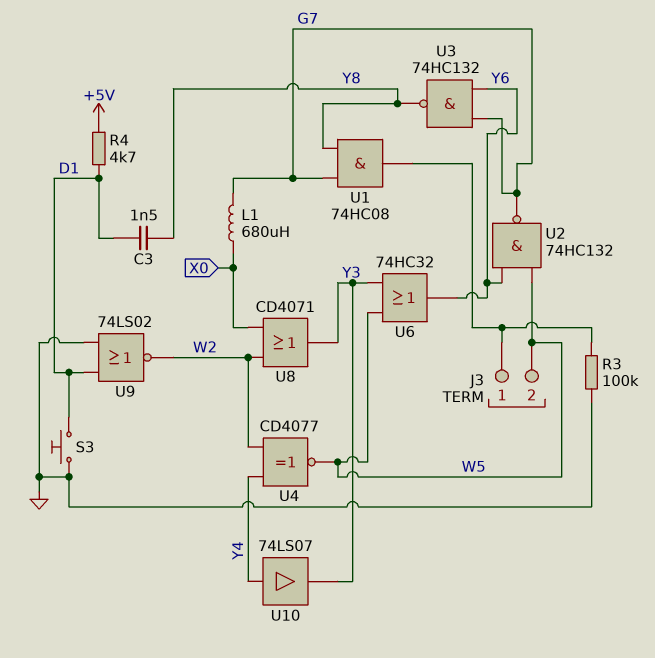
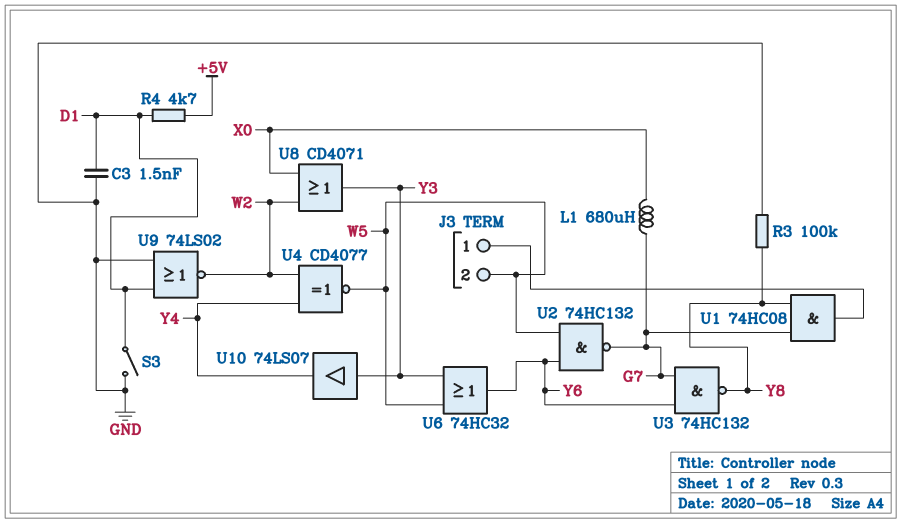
C3: 1.5nF (D1, Y8) -> 1.5nF (D1, GND)
R3: 100k (GND, J3/1) -> 100k (GND, Y8)
S3: button (D1, GND) -> switch (D1, GND)
U10: buffer 74LS07 (in Y4, out Y3) -> buffer 74LS07 (in Y3, out Y4)

